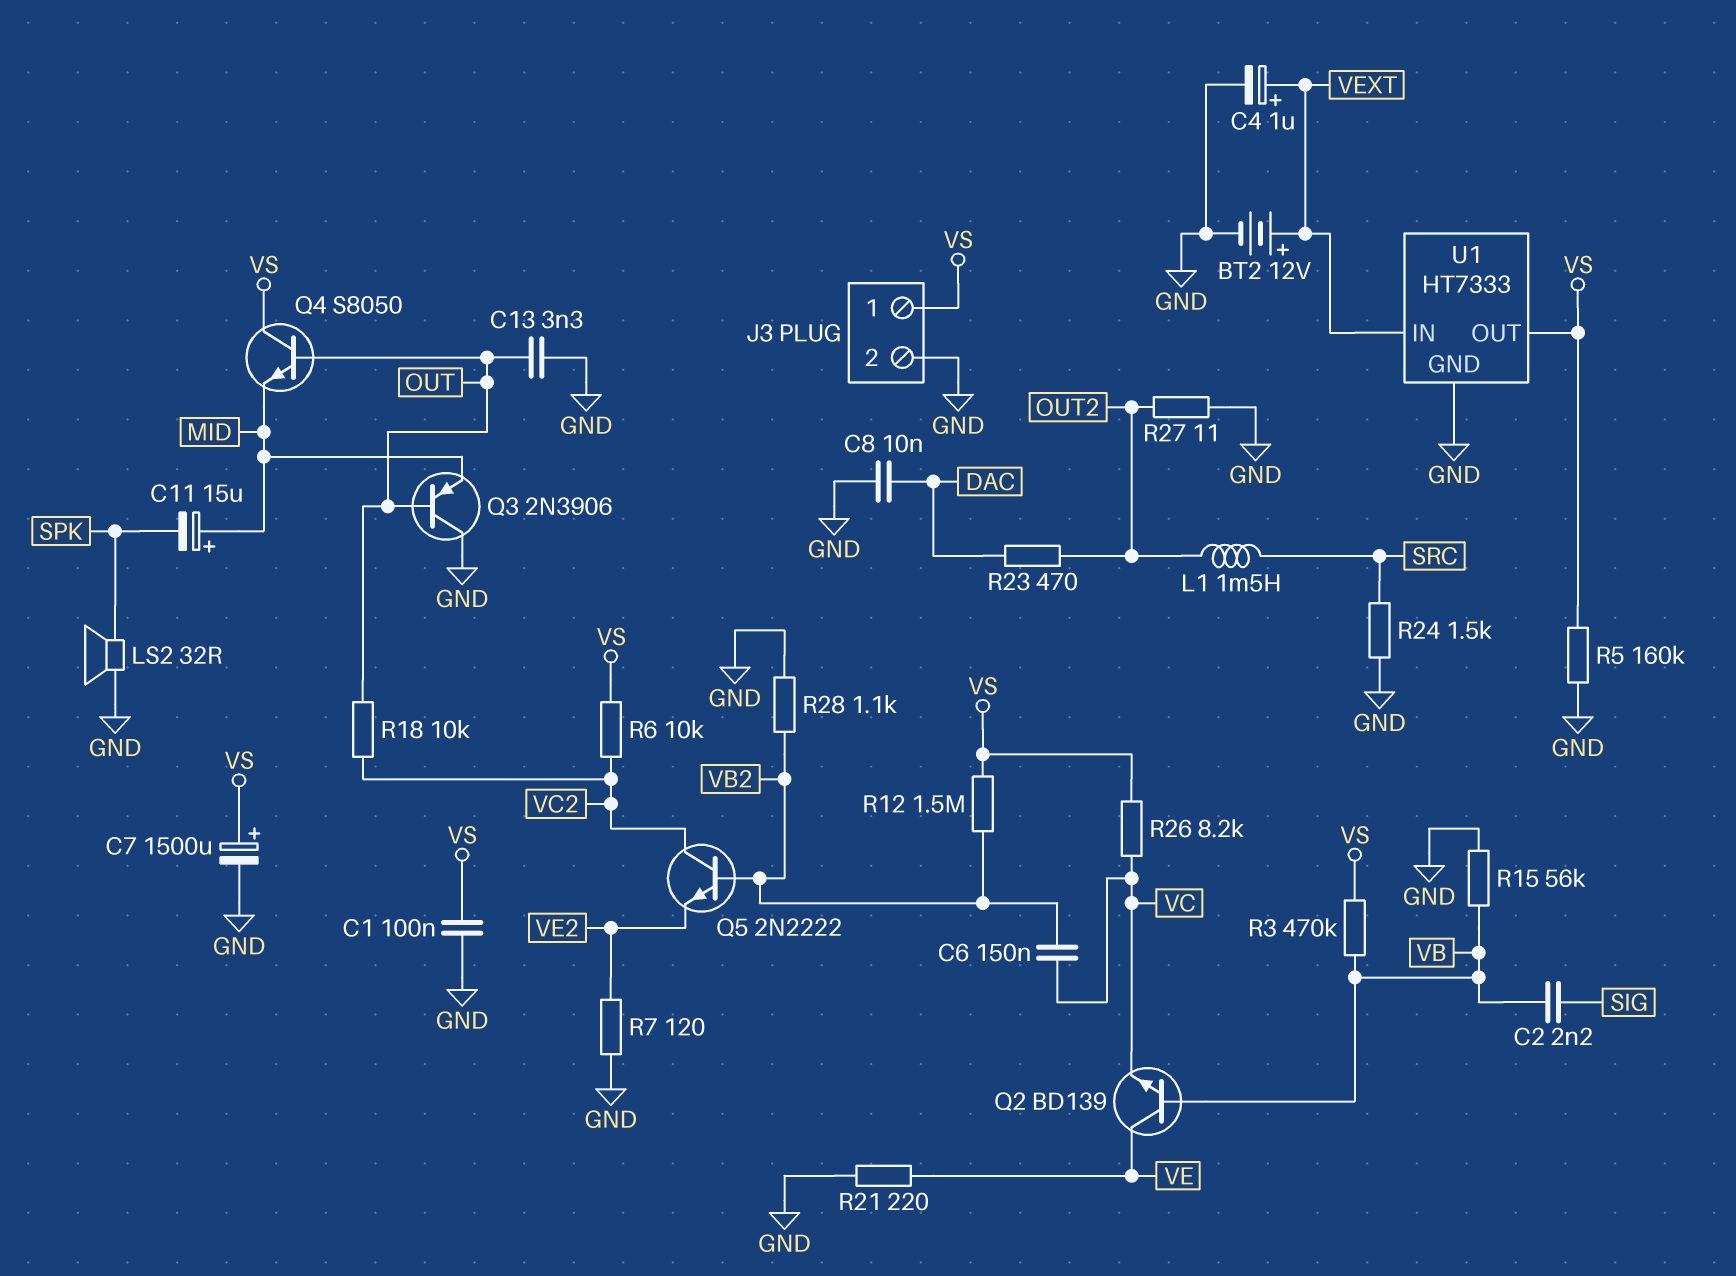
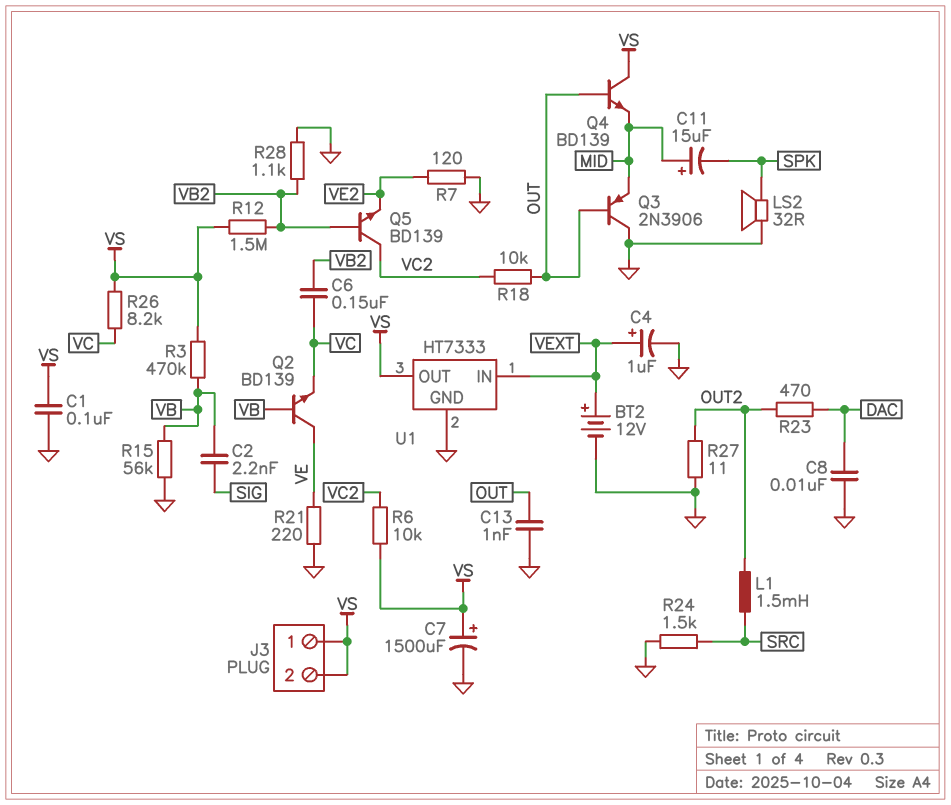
C13: 3.3nF (GND, OUT) -> 1nF (GND, OUT)
J3 pin 2: GND -> VS
Q4: NPN S8050 (B OUT, C VS, E MID) -> NPN BD139 (B OUT, C VS, E MID)
Q5: NPN 2N2222 (B VB2, C VC2, E VE2) -> NPN BD139 (B VB2, C VC2, E VE2)
R5: 160k (GND, VS) -> none

